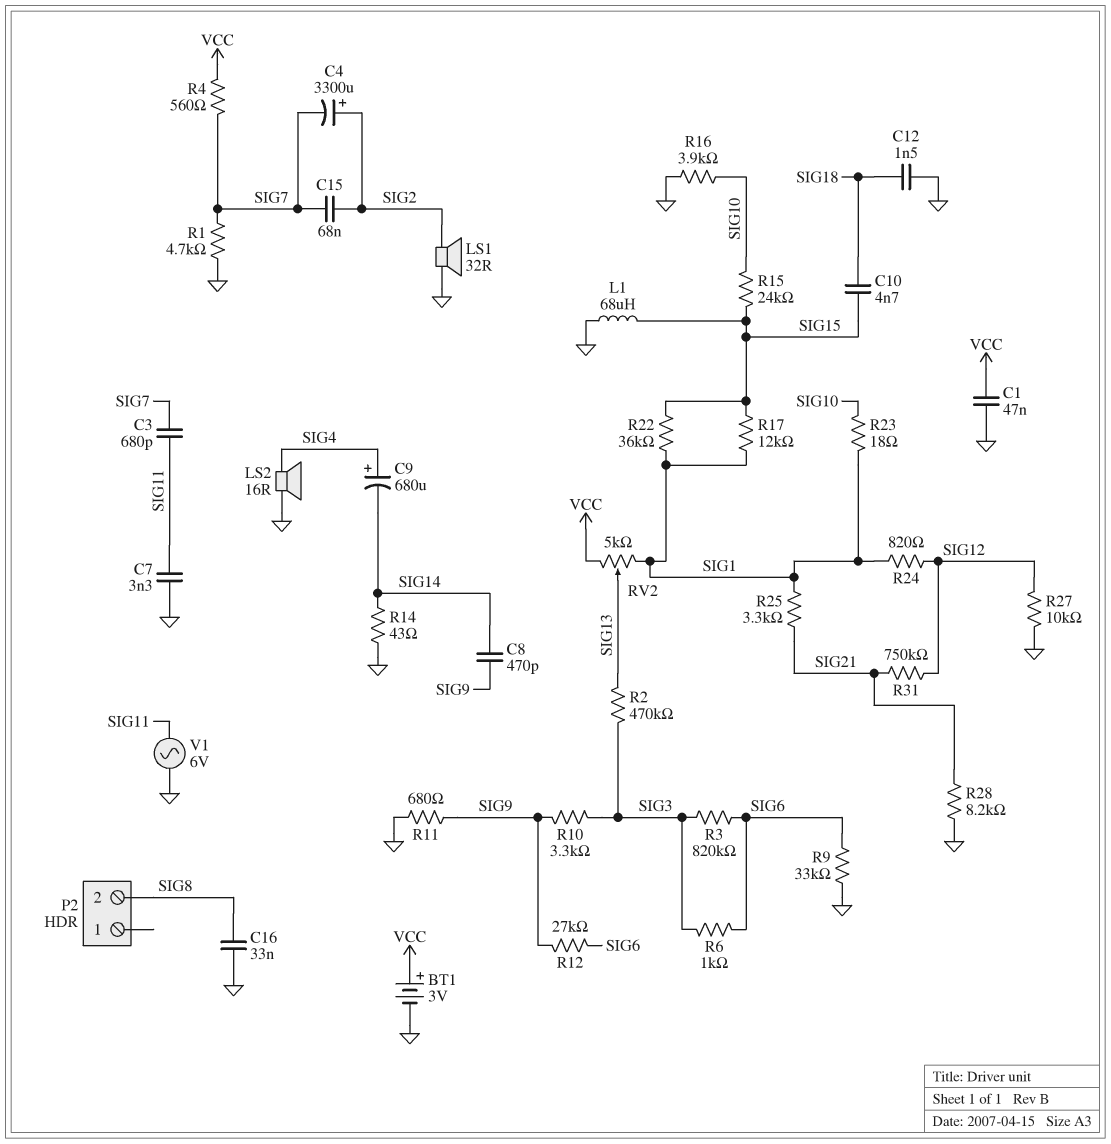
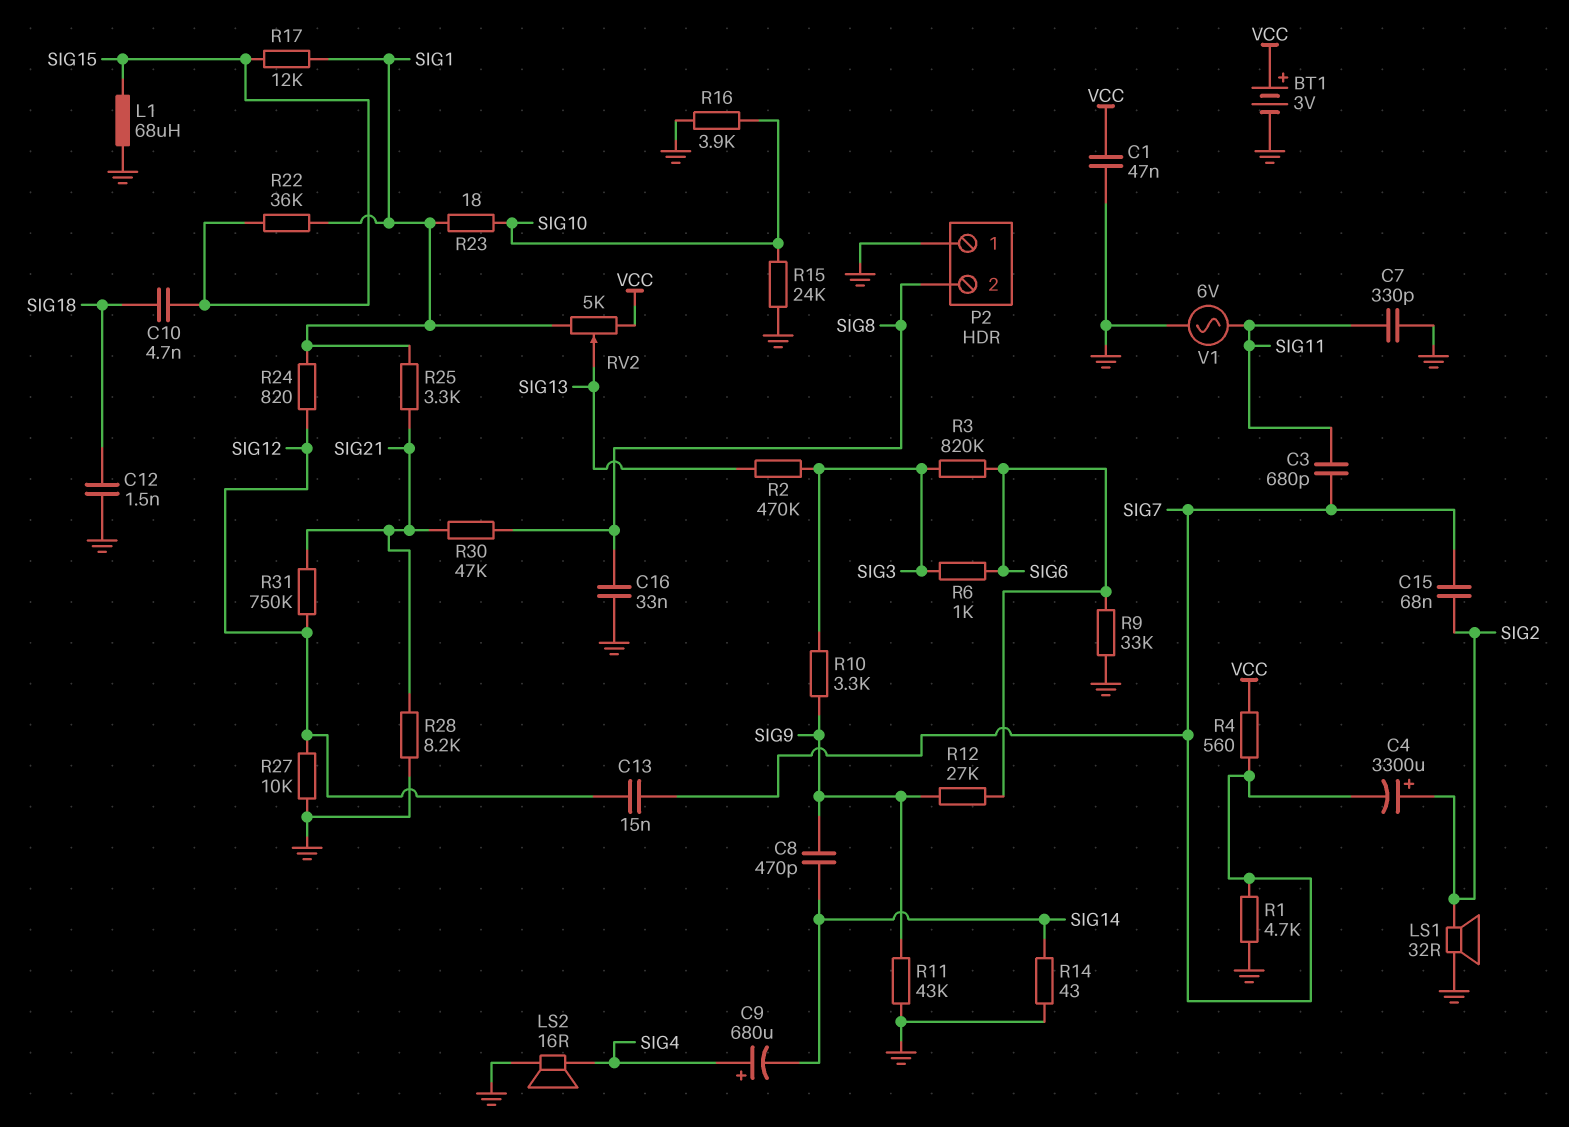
C7: 3.3nF (GND, SIG11) -> 330pF (GND, SIG11)
C13: none -> 15nF (SIG7, SIG12)
P2 pin 1: none -> GND
R11: 680 (GND, SIG9) -> 43k (GND, SIG9)
R15: 24k (SIG10, SIG15) -> 24k (GND, SIG10)
R30: none -> 47k (SIG8, SIG21)

